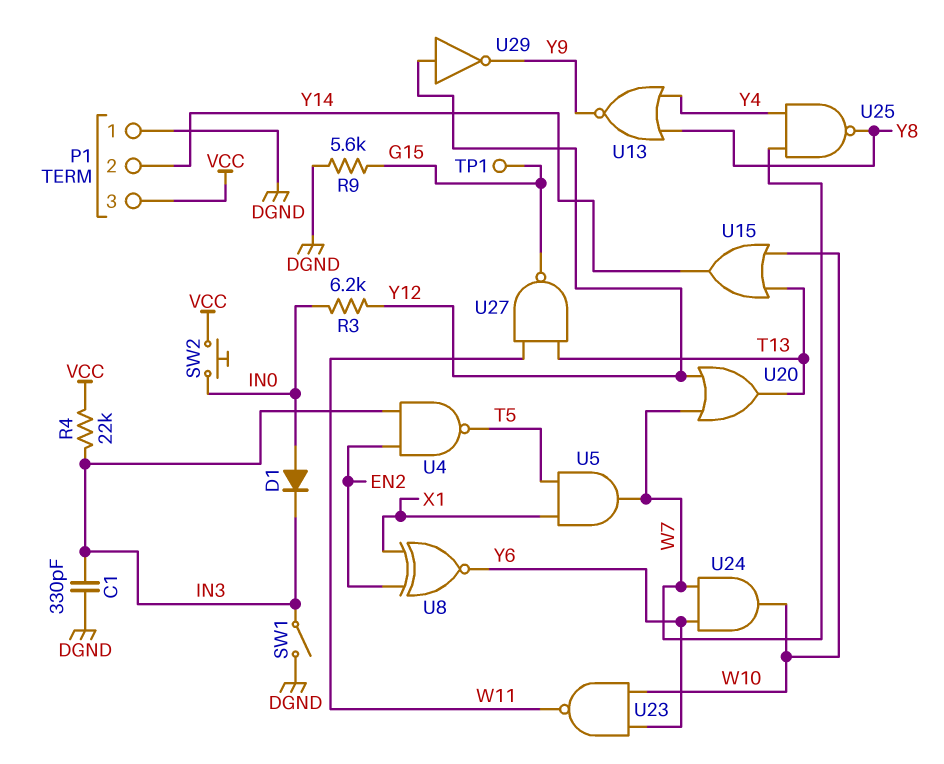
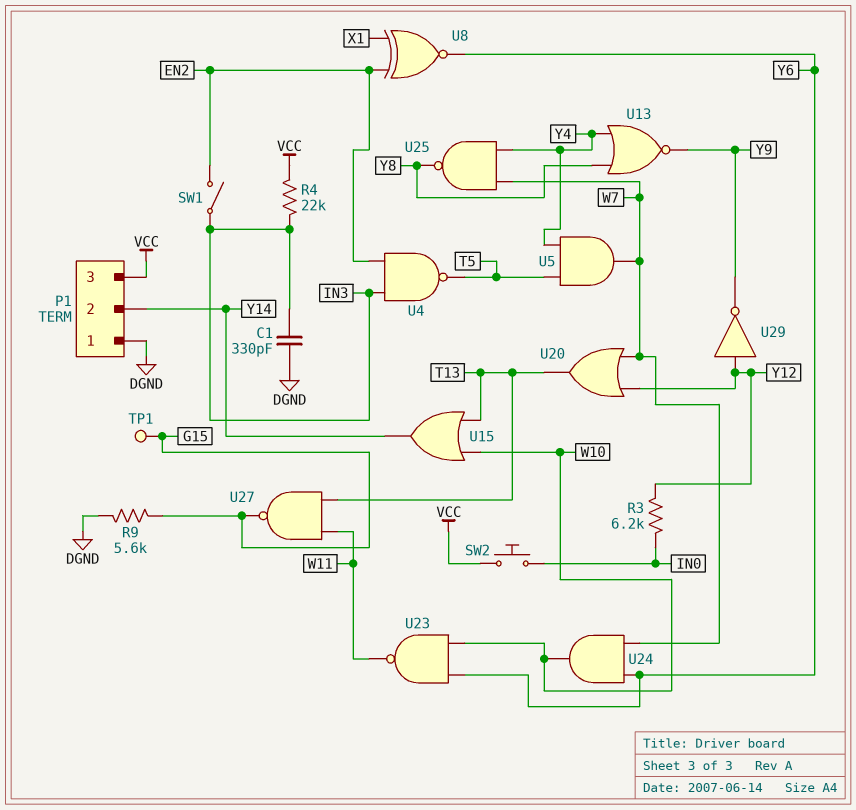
D1: diode (A IN0, K IN3) -> none
SW1: switch (DGND, IN3) -> switch (EN2, IN3)
U5: AND (in T5, in X1, out W7) -> AND (in T5, in Y4, out W7)

